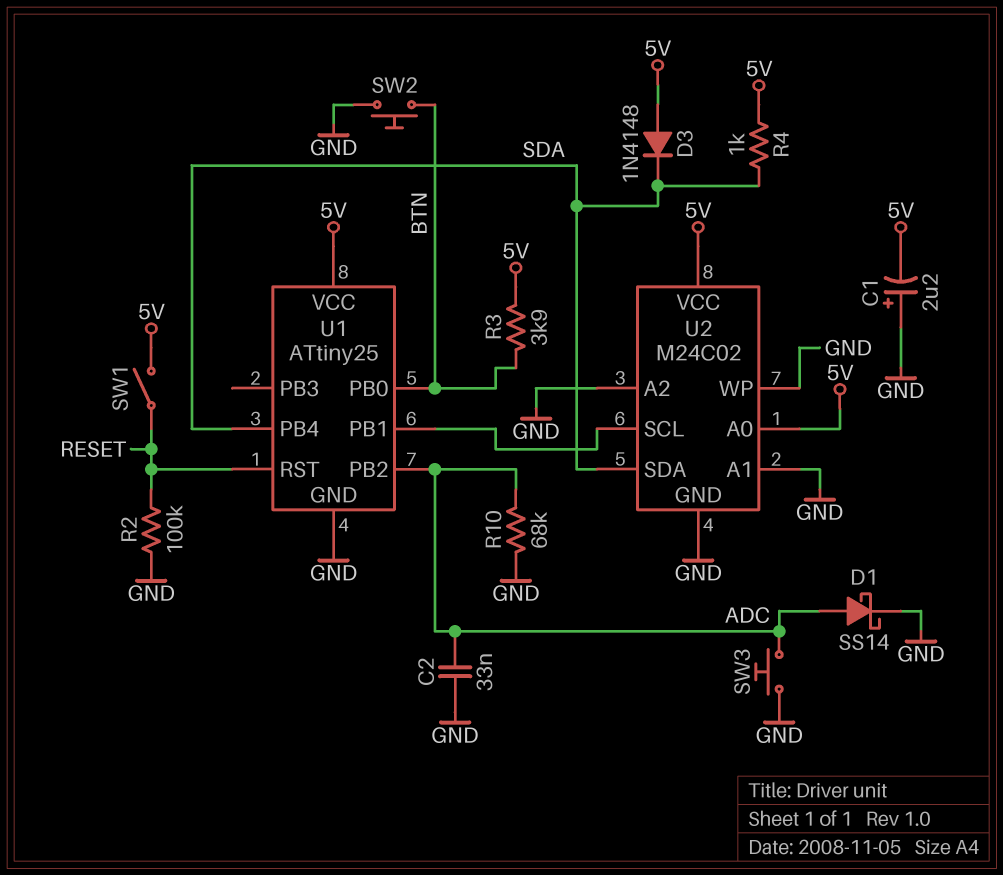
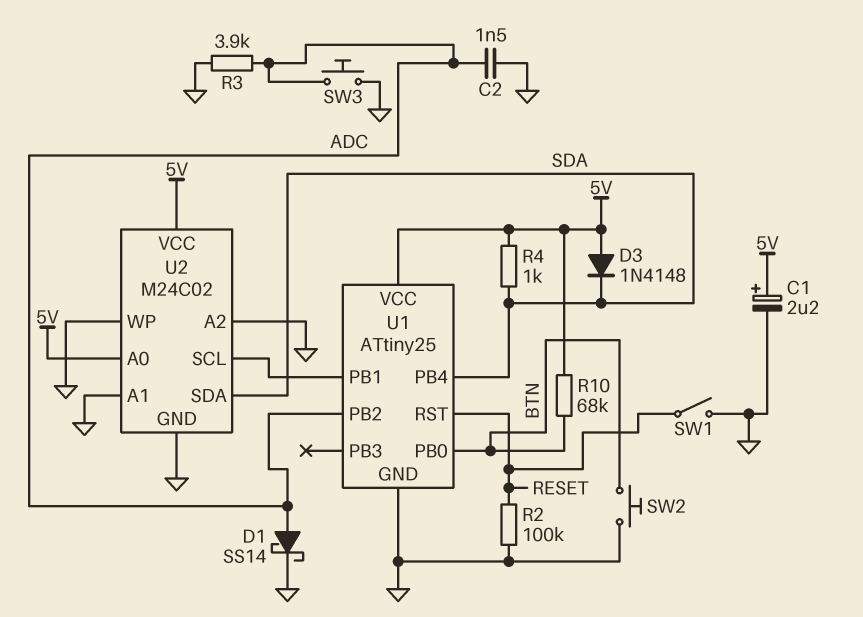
C1: 2.2uF (plus GND, minus 5V) -> 2.2uF (plus 5V, minus GND)
C2: 33nF (ADC, GND) -> 1.5nF (ADC, GND)
R3: 3.9k (5V, BTN) -> 3.9k (ADC, GND)
R10: 68k (ADC, GND) -> 68k (5V, BTN)
SW1: switch (5V, RESET) -> switch (GND, RESET)

